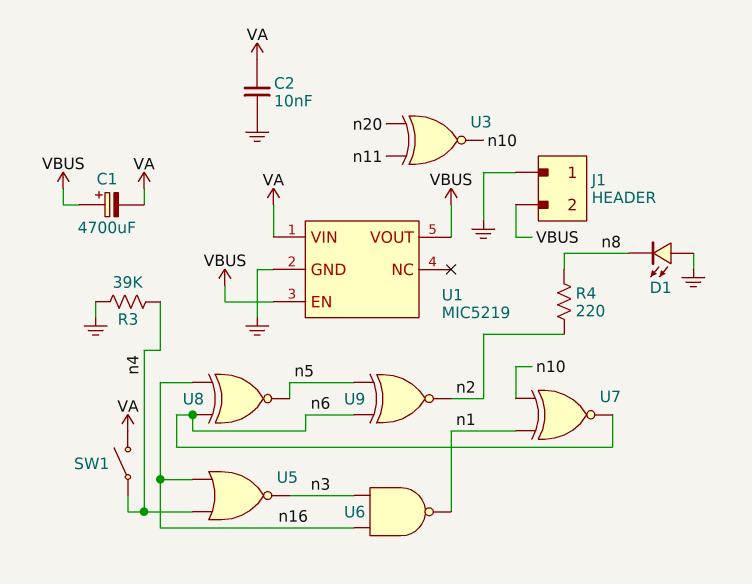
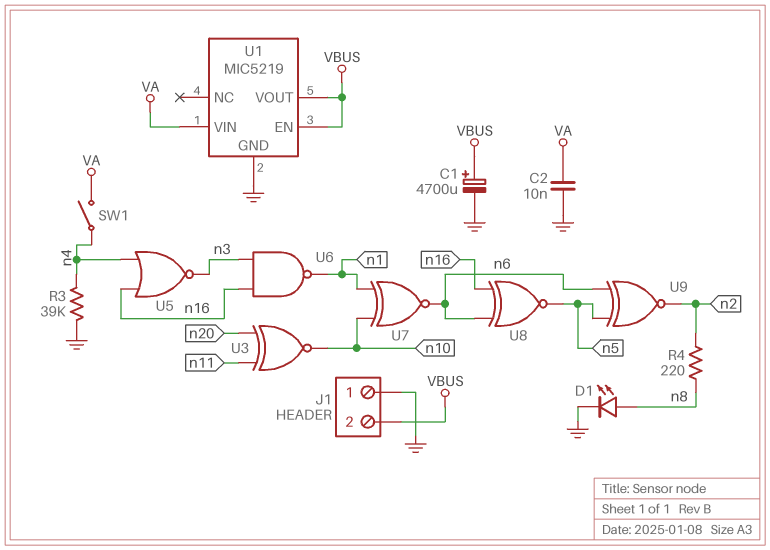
C1: 4700uF (plus VBUS, minus VA) -> 4700uF (plus VBUS, minus GND)
D1: LED (A GND, K n8) -> LED (A n8, K GND)

